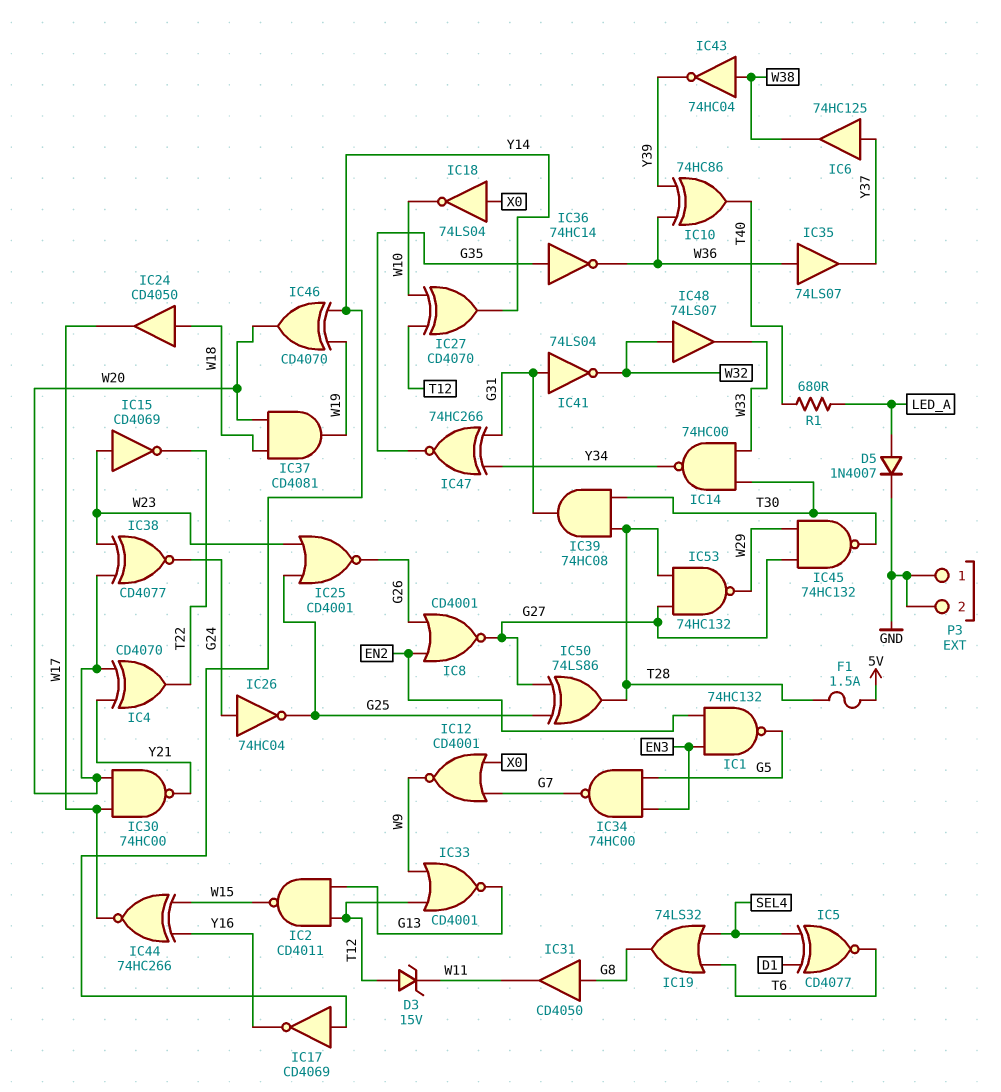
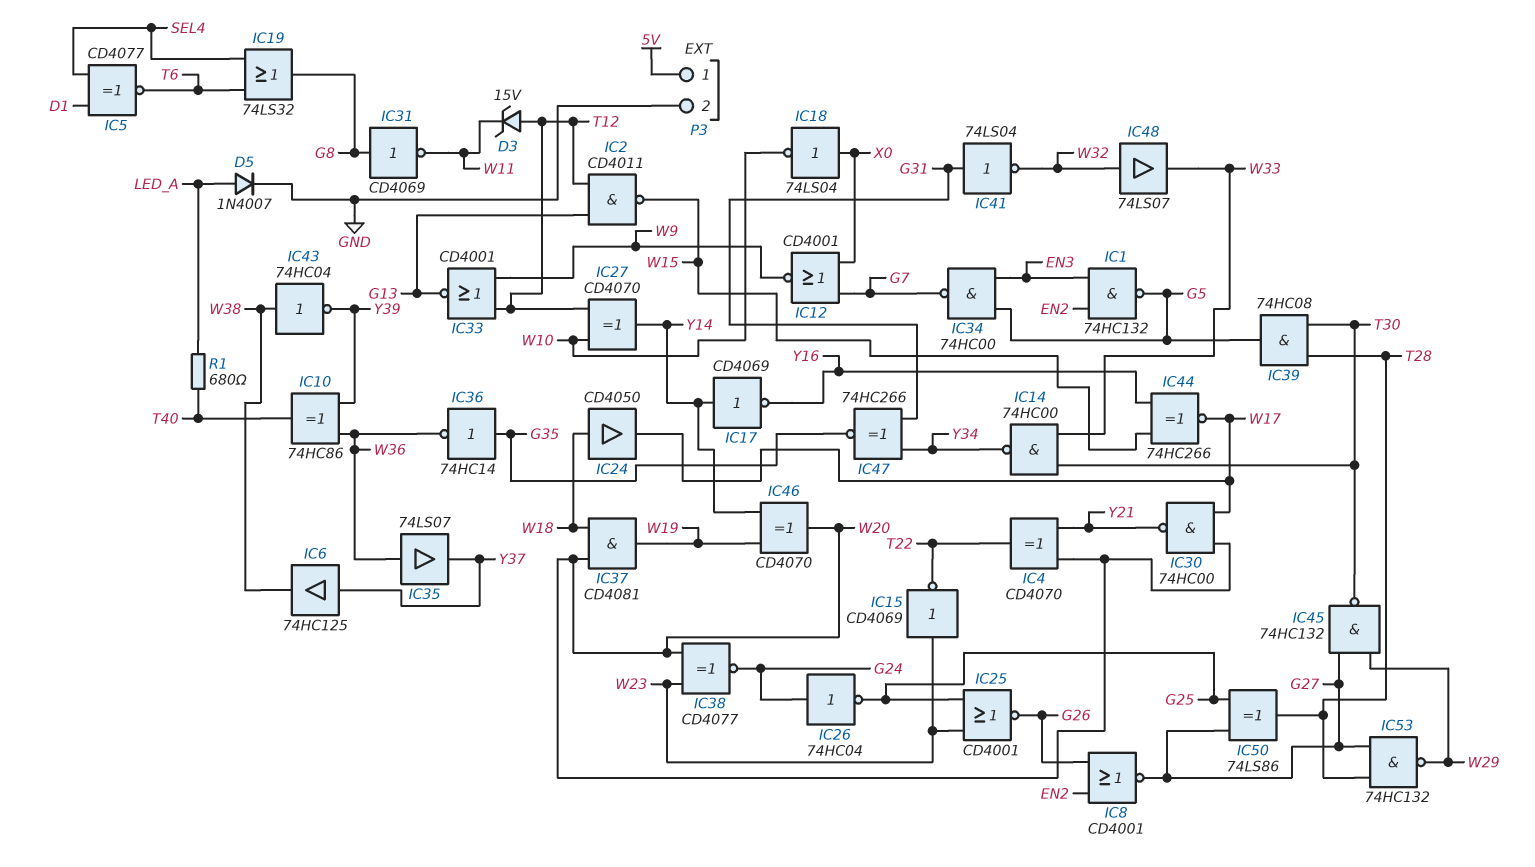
F1: 1.5A (5V, T28) -> none
IC31: buffer CD4050 (in G8, out W11) -> NOT CD4069 (in G8, out W11)
IC39: AND 74HC08 (in T28, in T30, out G31) -> AND 74HC08 (in T28, in T30, out G5)
P3 pin 1: GND -> 5V

